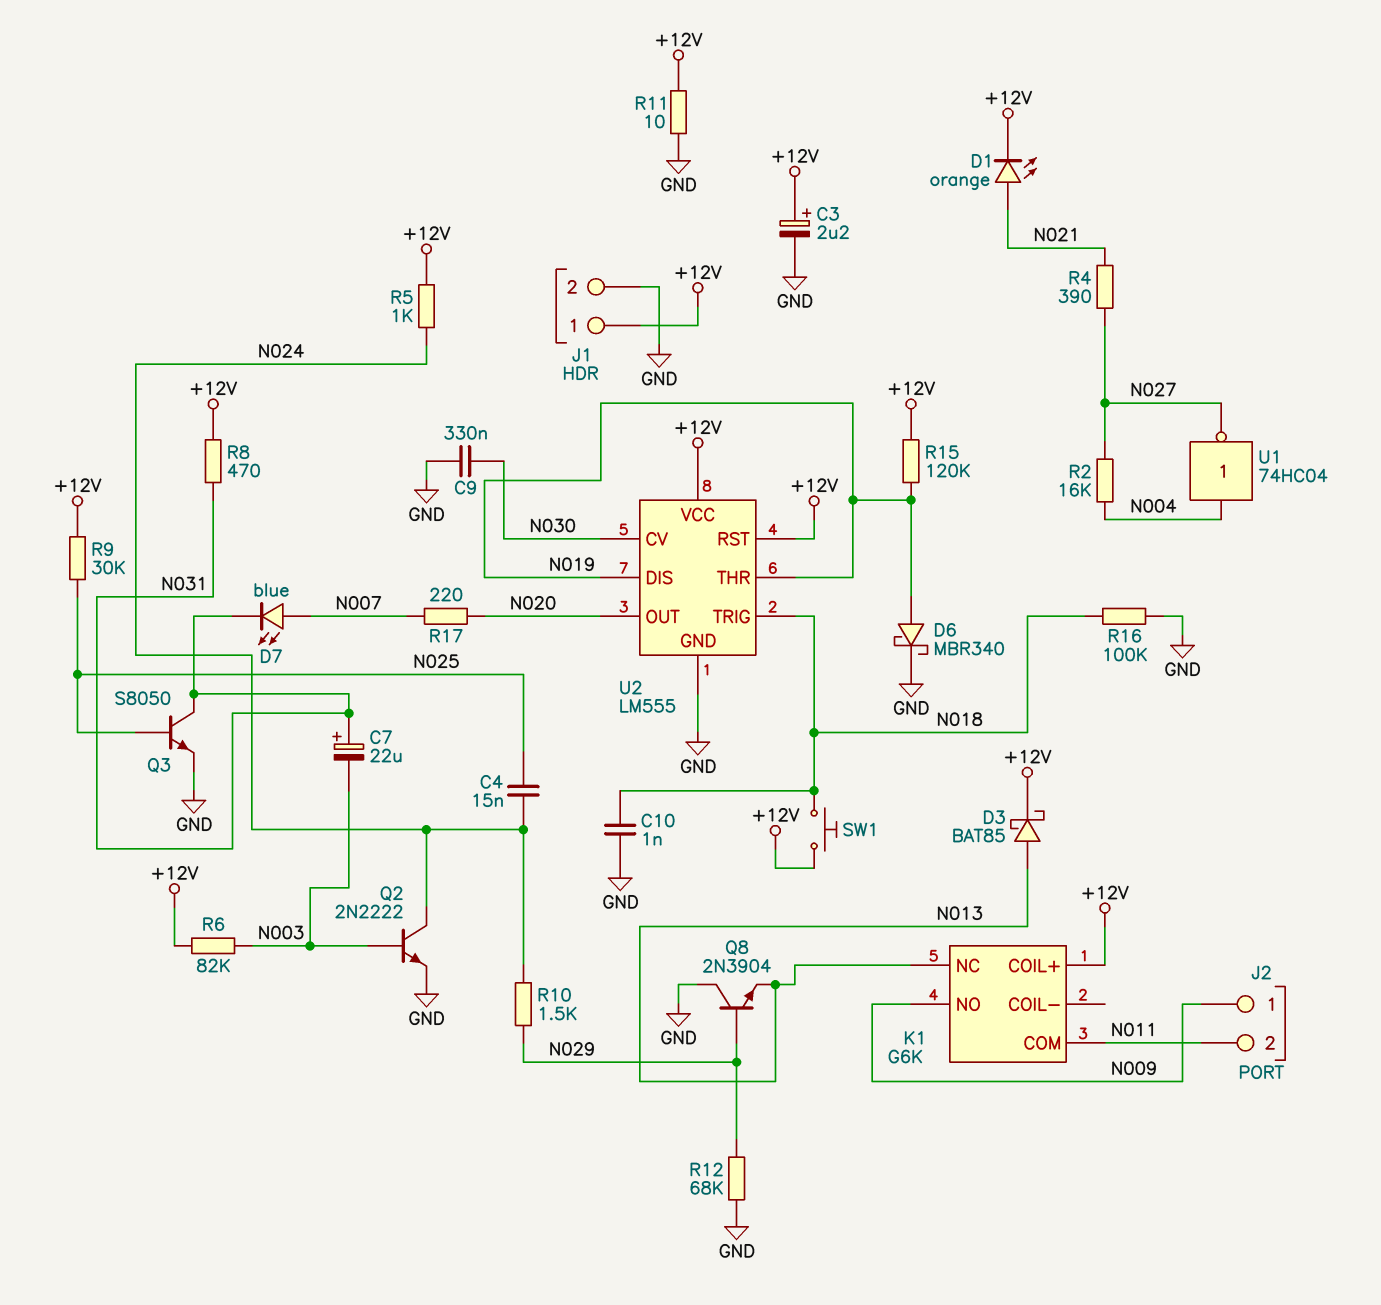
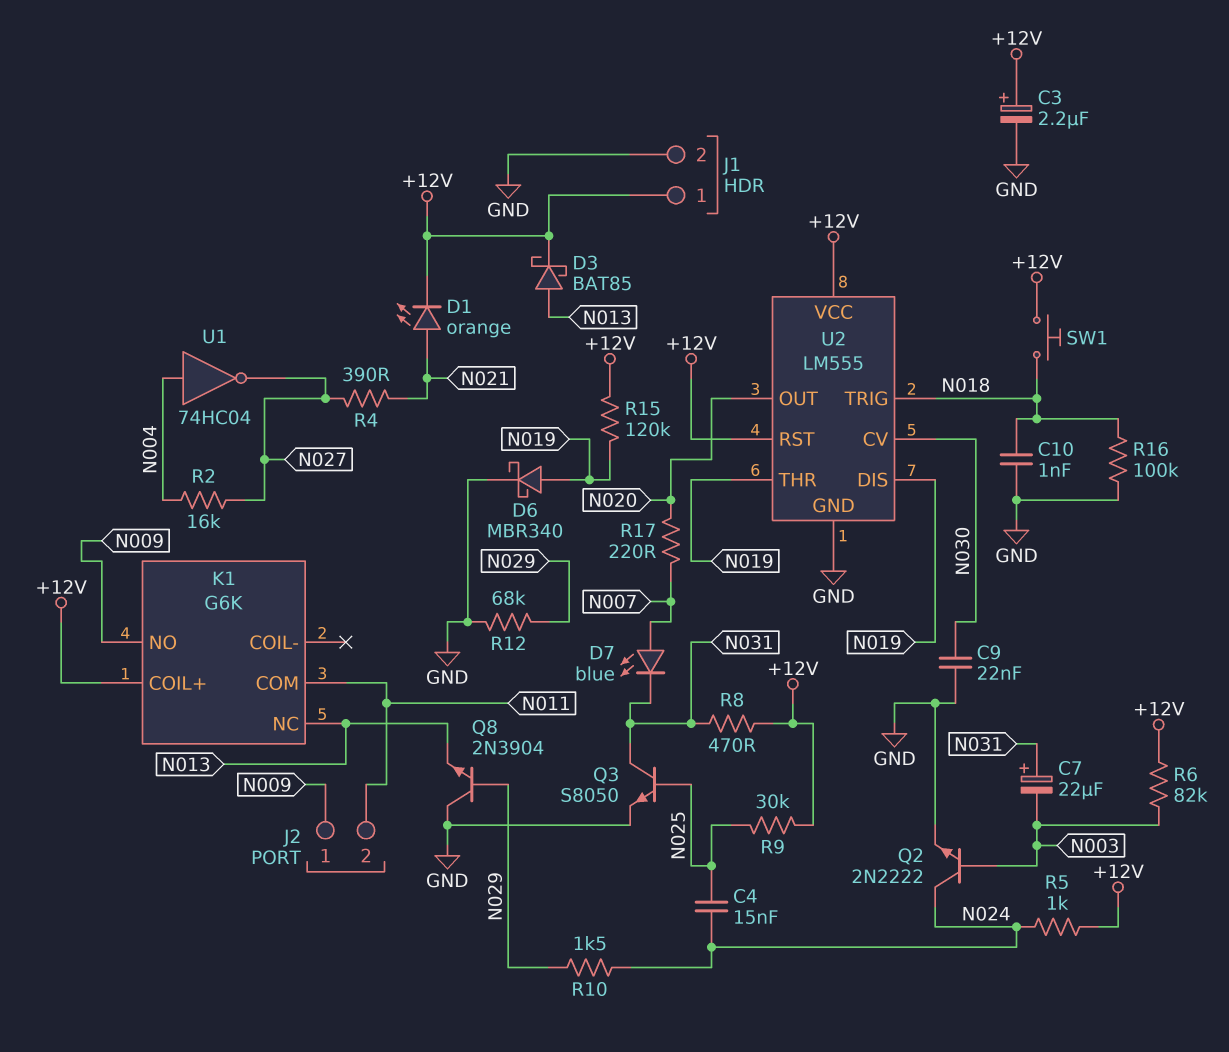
C9: 330nF (GND, N030) -> 22nF (GND, N030)
R11: 10 (+12V, GND) -> none

